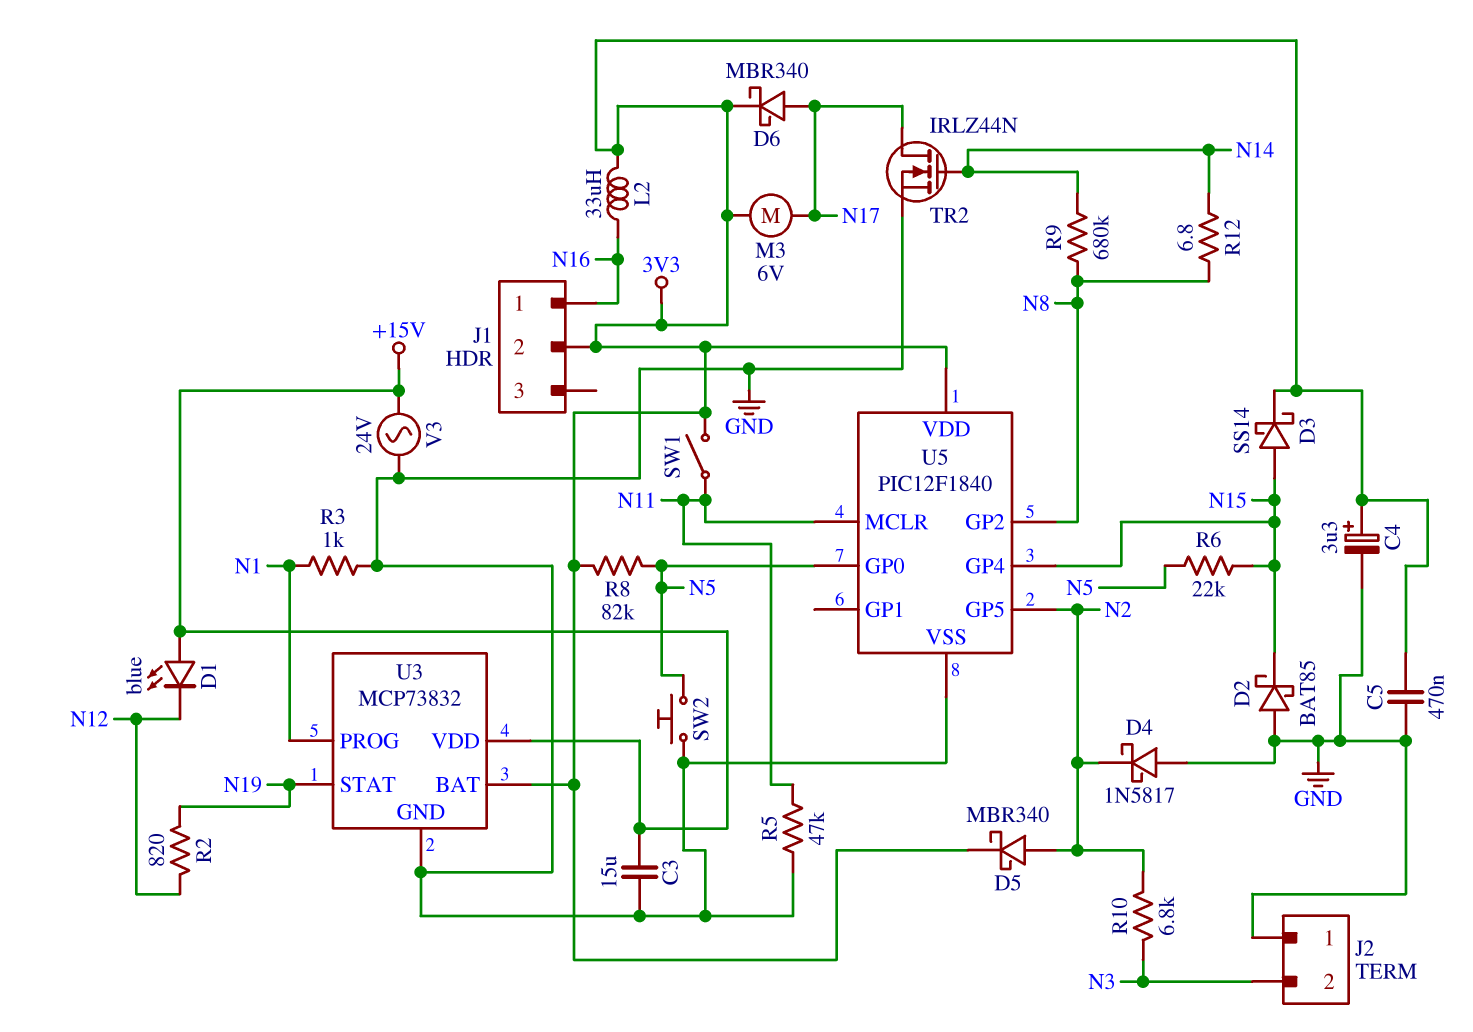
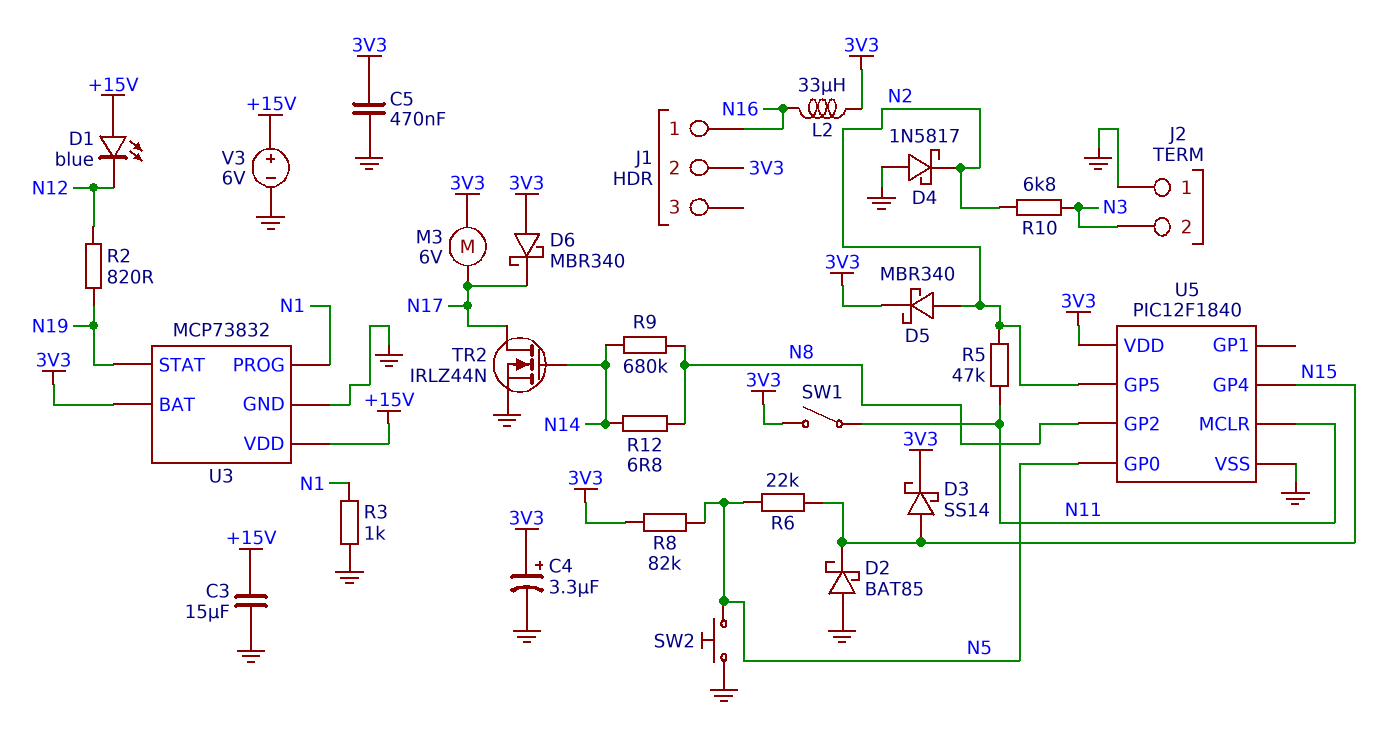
D6: schottky MBR340 (A N17, K 3V3) -> schottky MBR340 (A 3V3, K N17)
R5: 47k (GND, N11) -> 47k (N2, N11)
V3: AC 24V (+15V, GND) -> 6V (plus +15V, minus GND)

